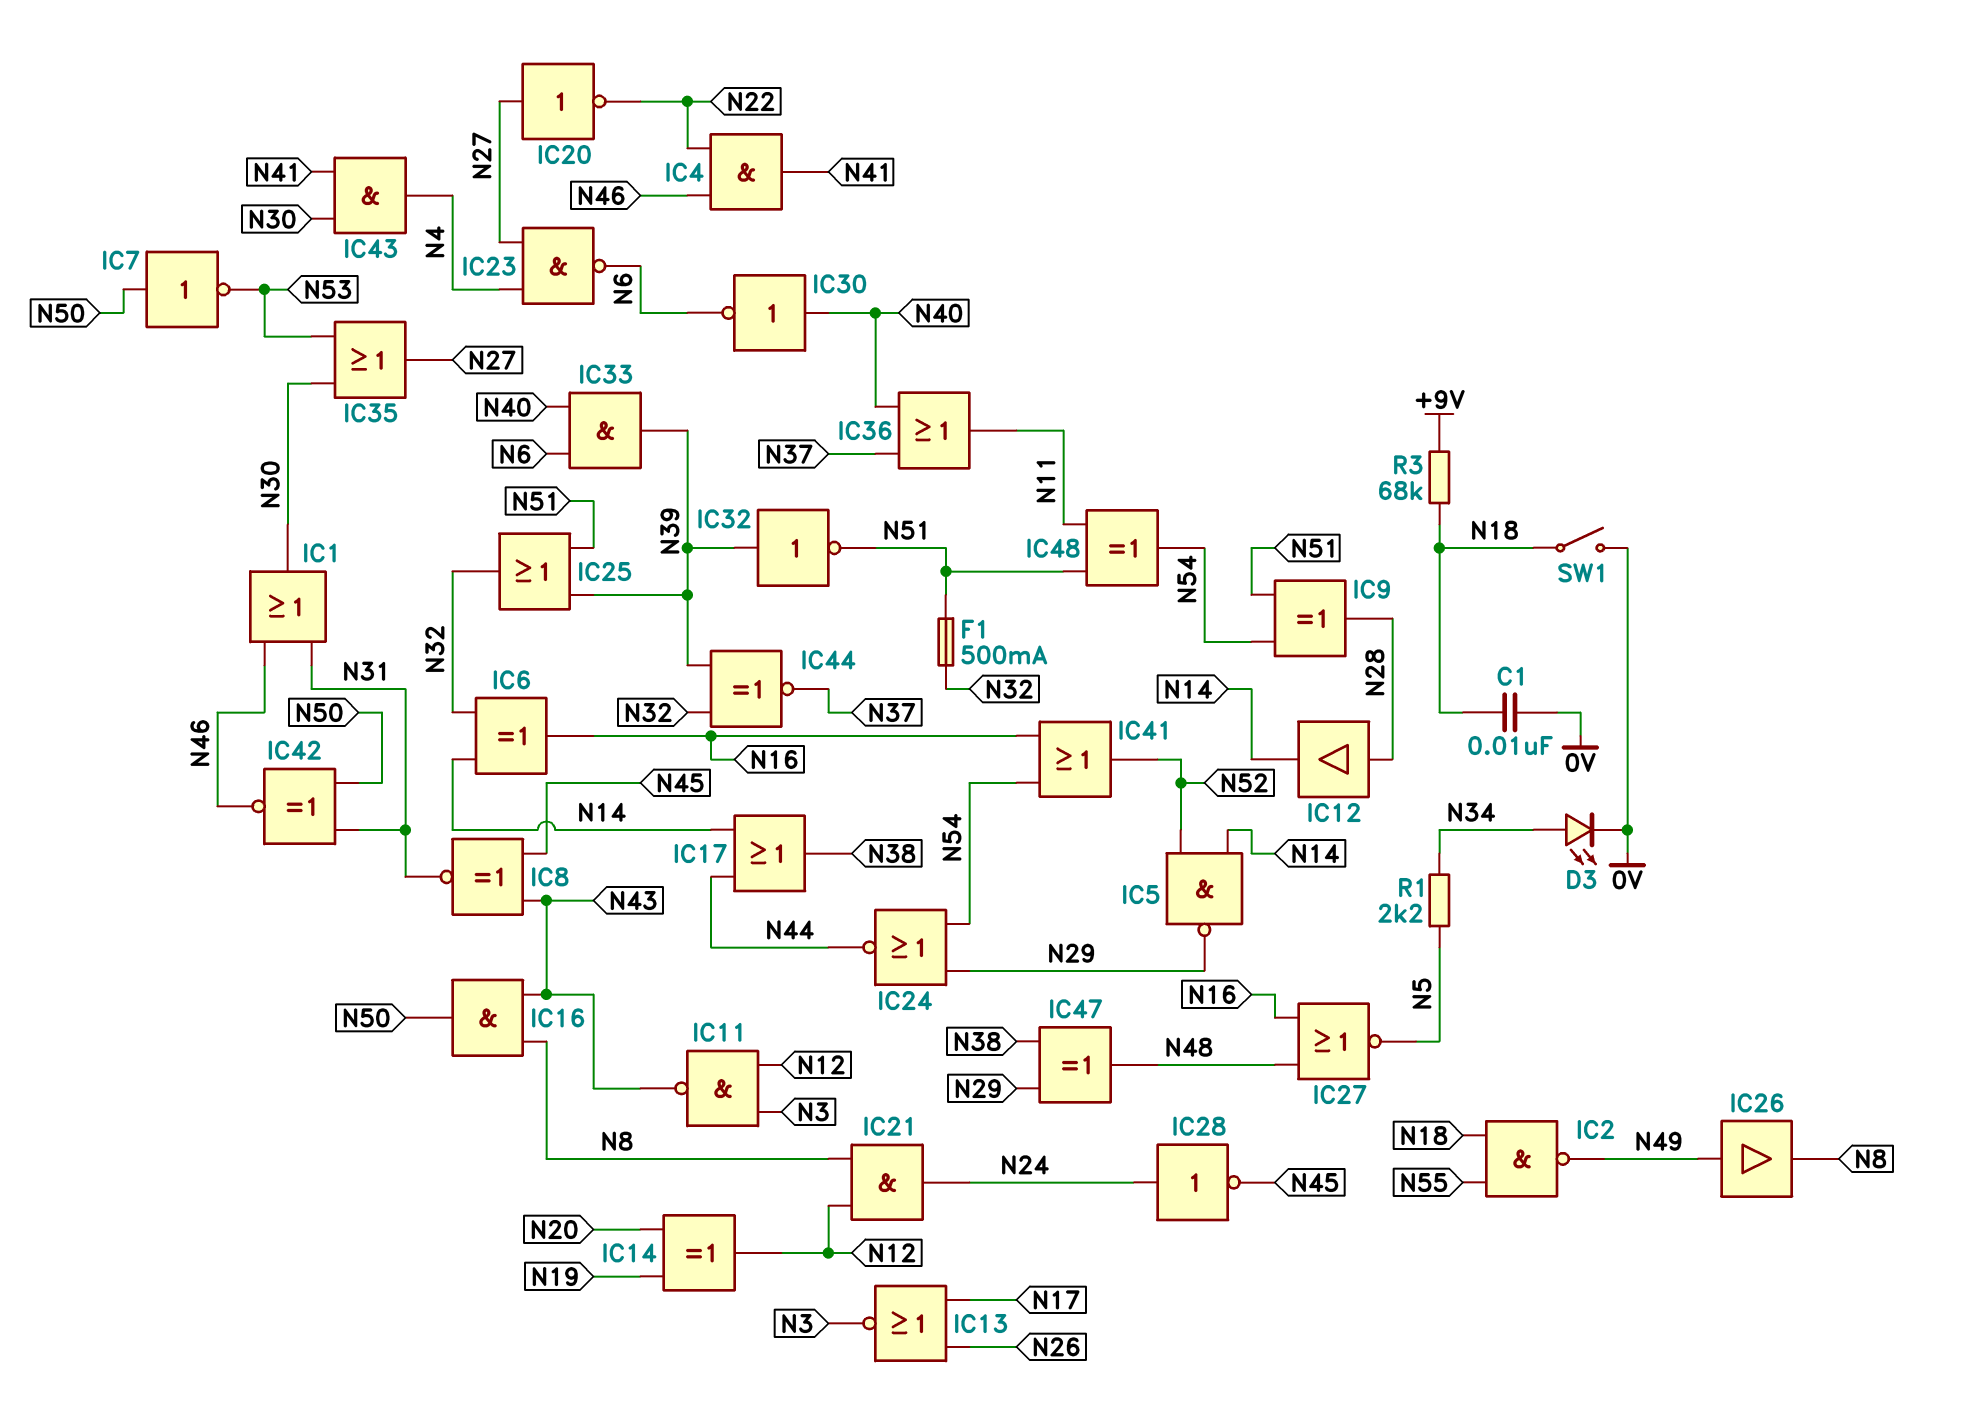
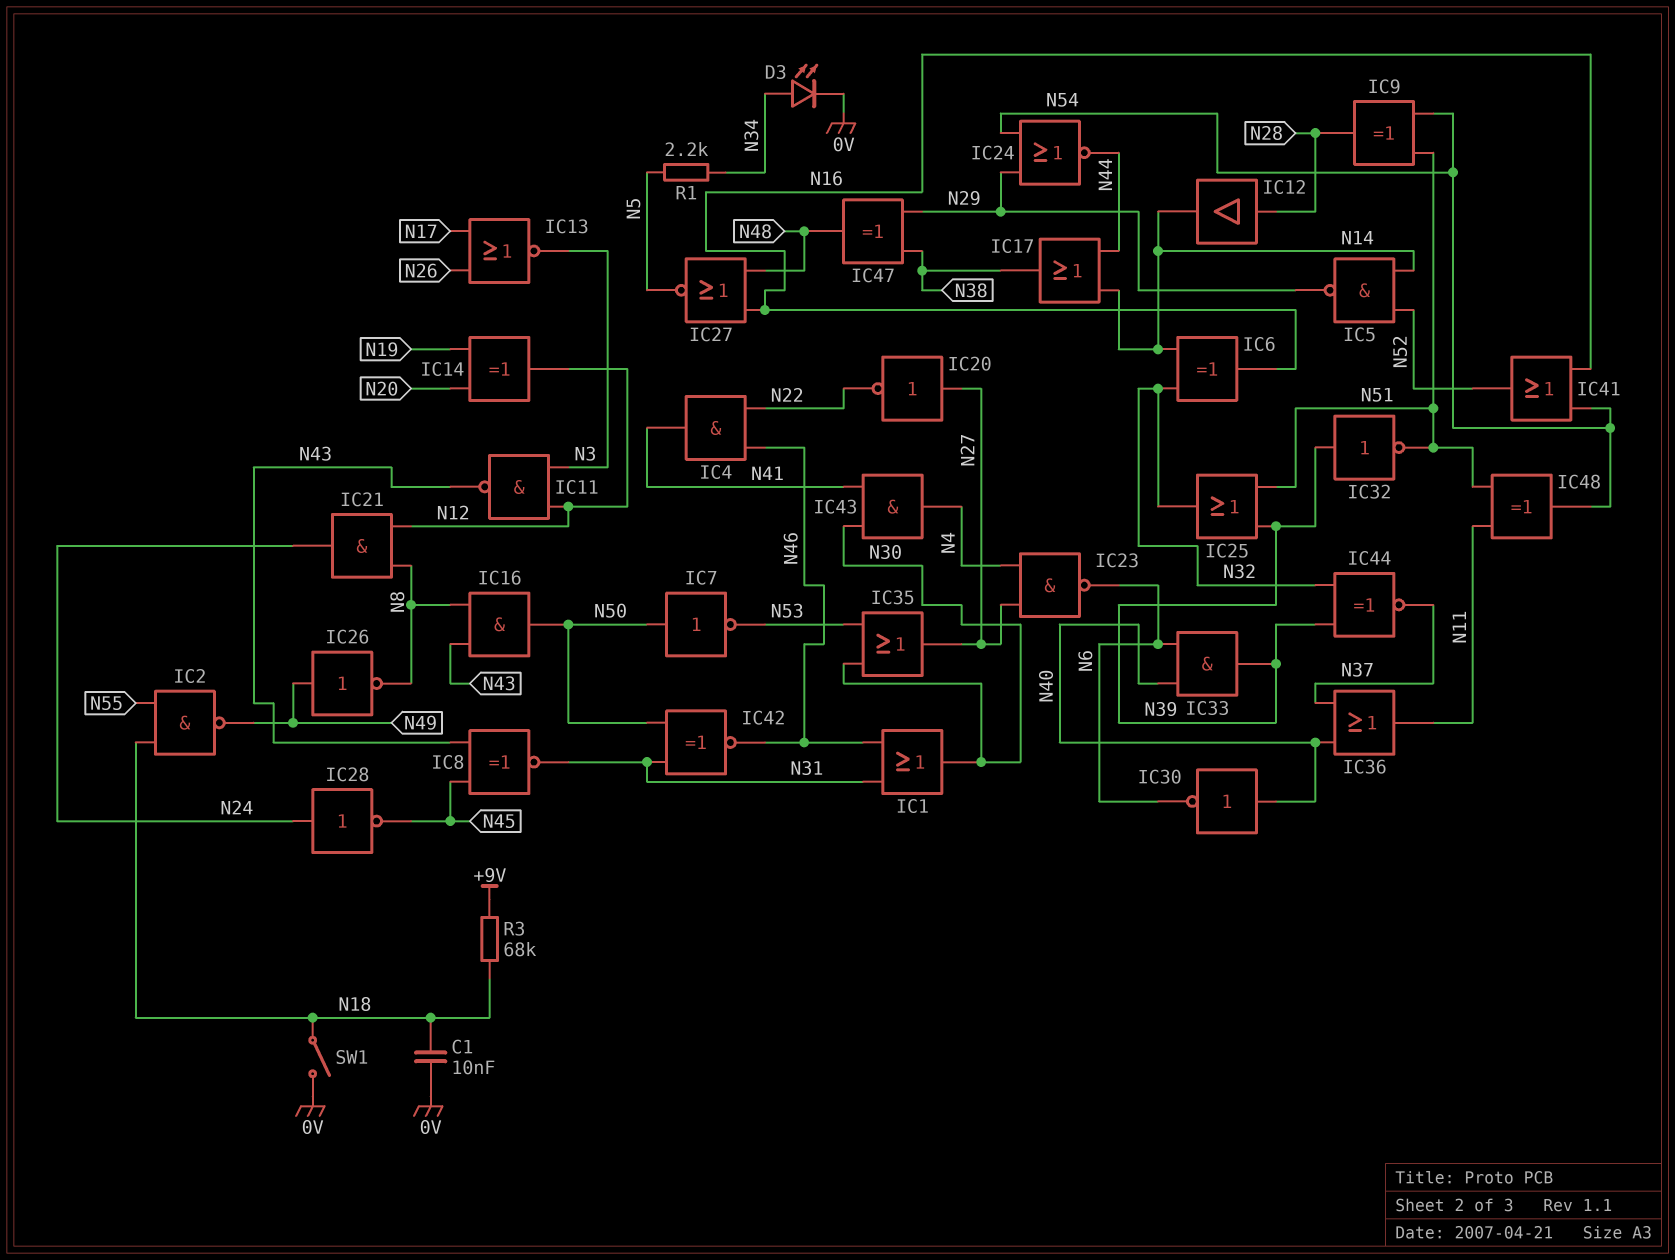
F1: 500mA (N32, N51) -> none
IC26: buffer (in N49, out N8) -> NOT (in N49, out N8)

